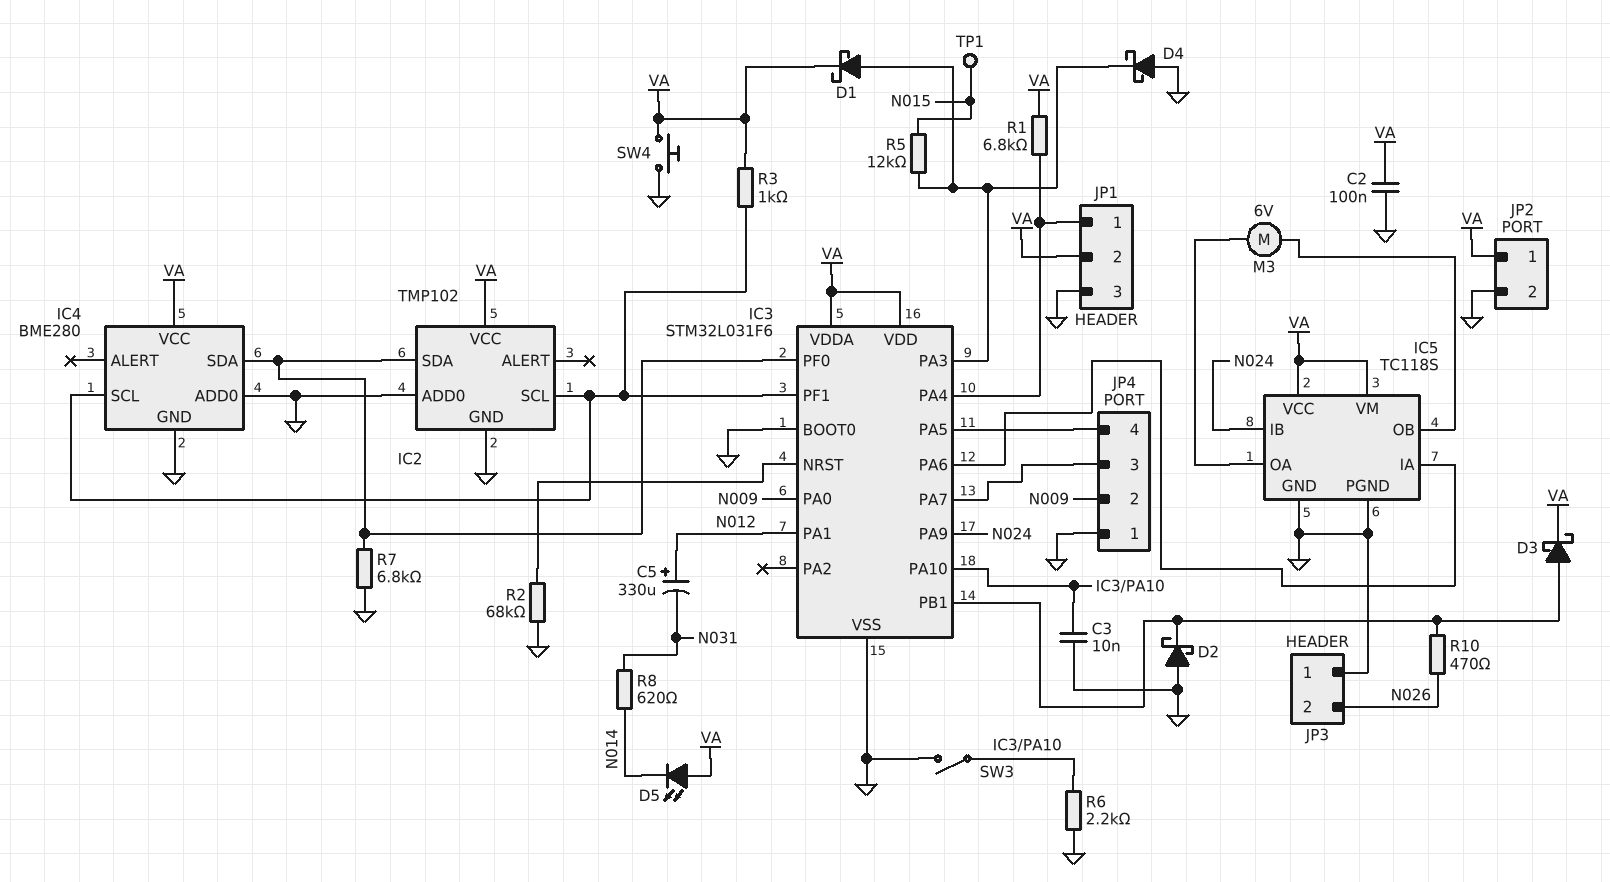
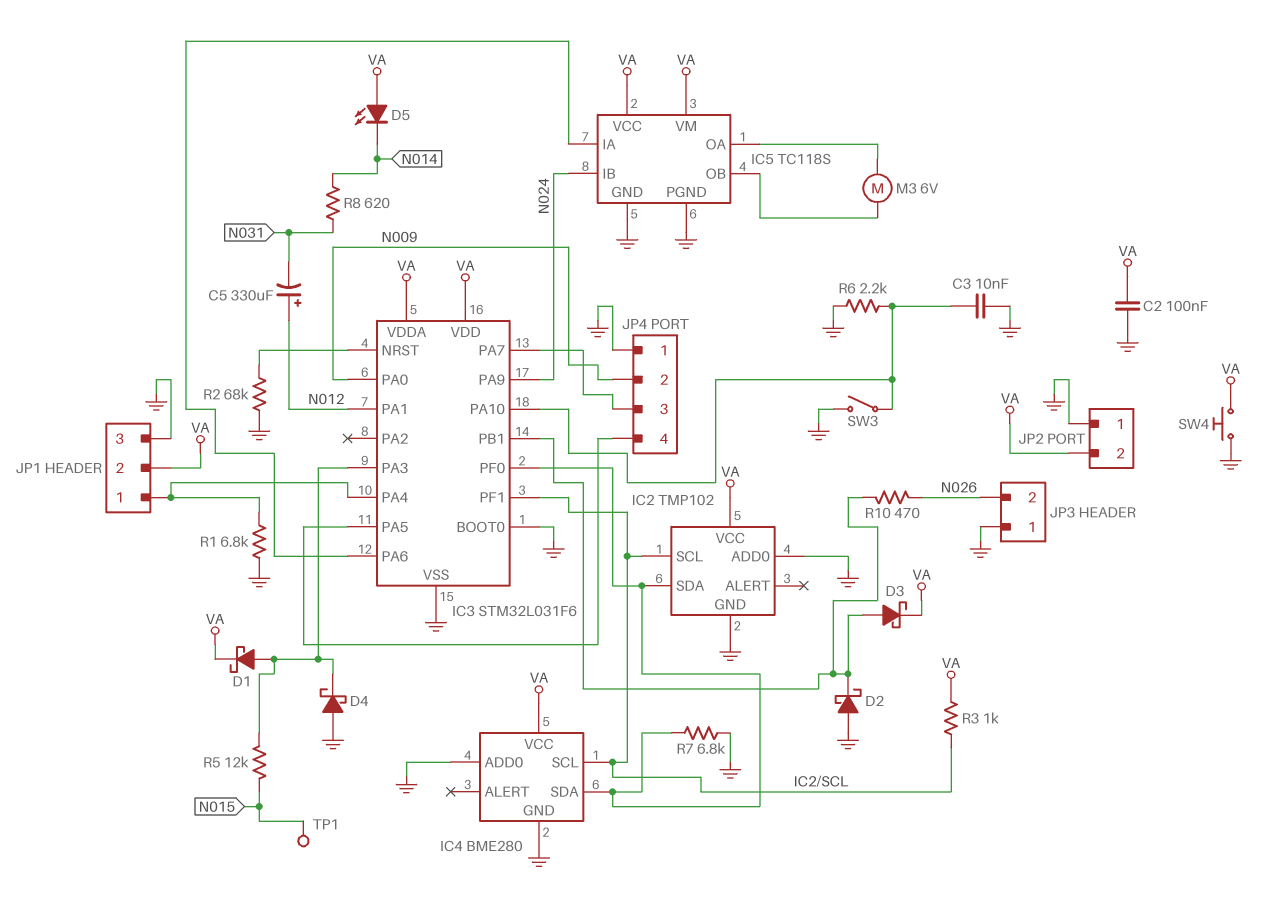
JP2 pin 1: VA -> GND
JP2 pin 2: GND -> VA
R1: 6.8k (IC3/PA4, VA) -> 6.8k (GND, IC3/PA4)

